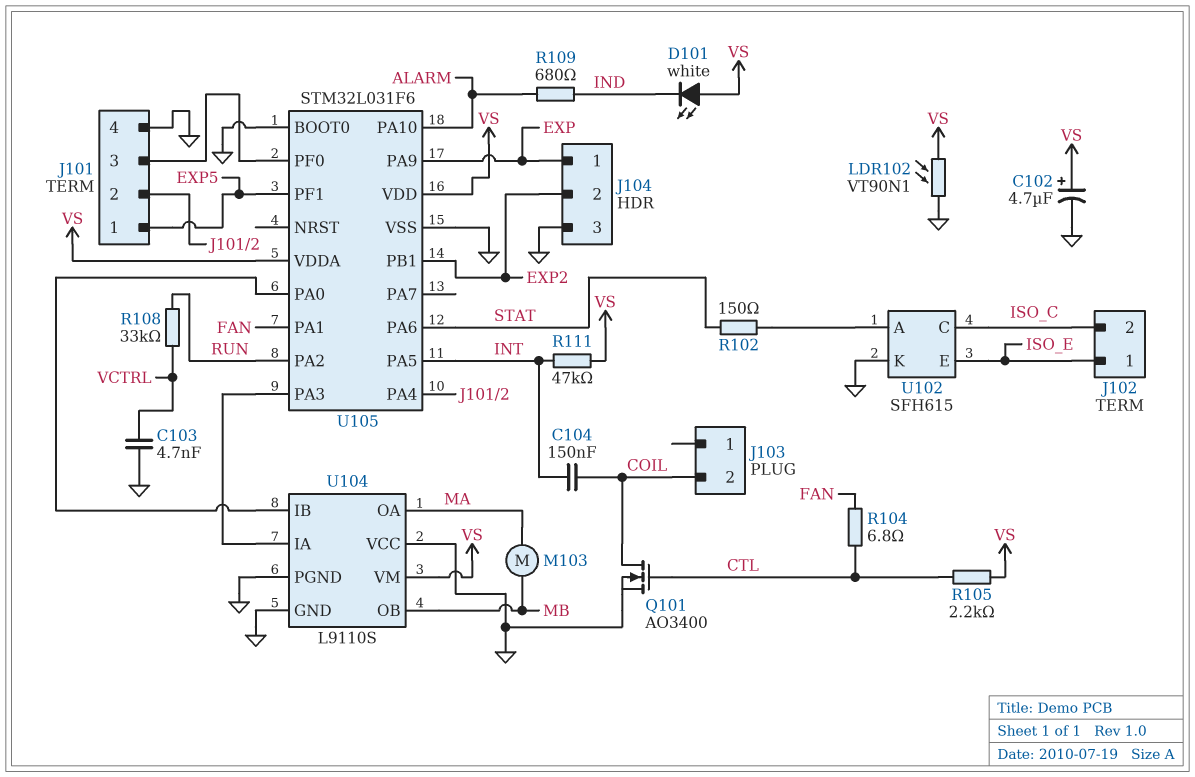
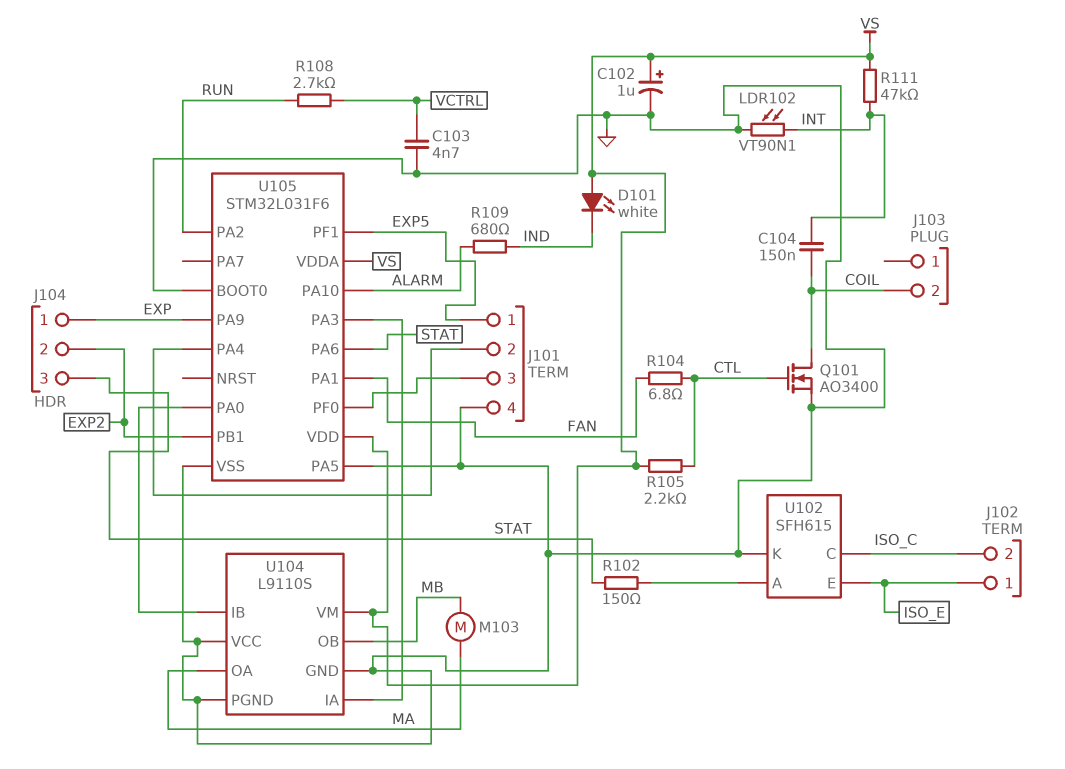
C102: 4.7uF (plus VS, minus GND) -> 1uF (plus VS, minus GND)
J104 pin 3: GND -> STAT
LDR102: VT90N1 (GND, VS) -> VT90N1 (GND, INT)
R108: 33k (RUN, VCTRL) -> 2.7k (RUN, VCTRL)
U105 pin PA5: INT -> GND

